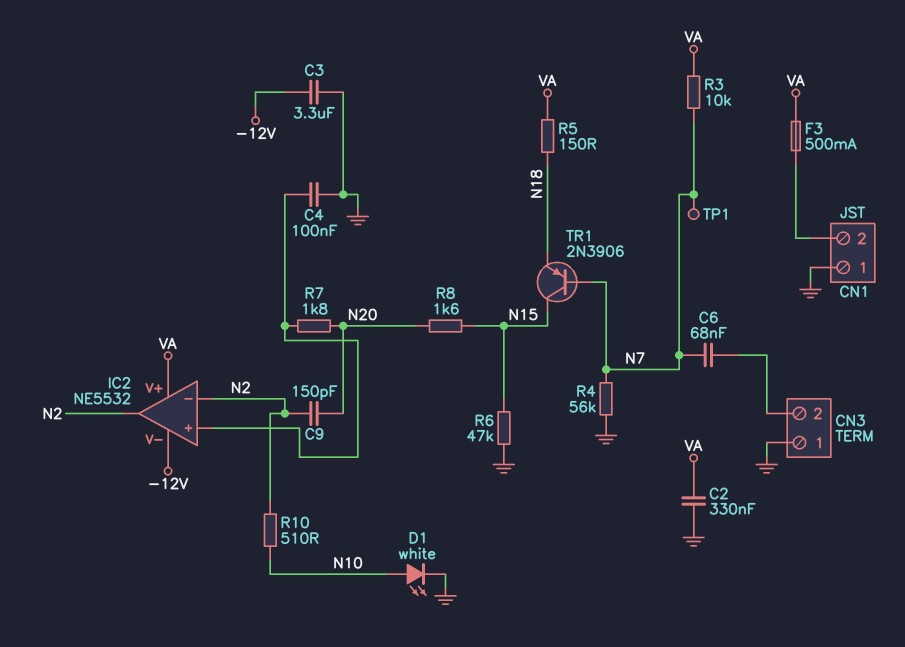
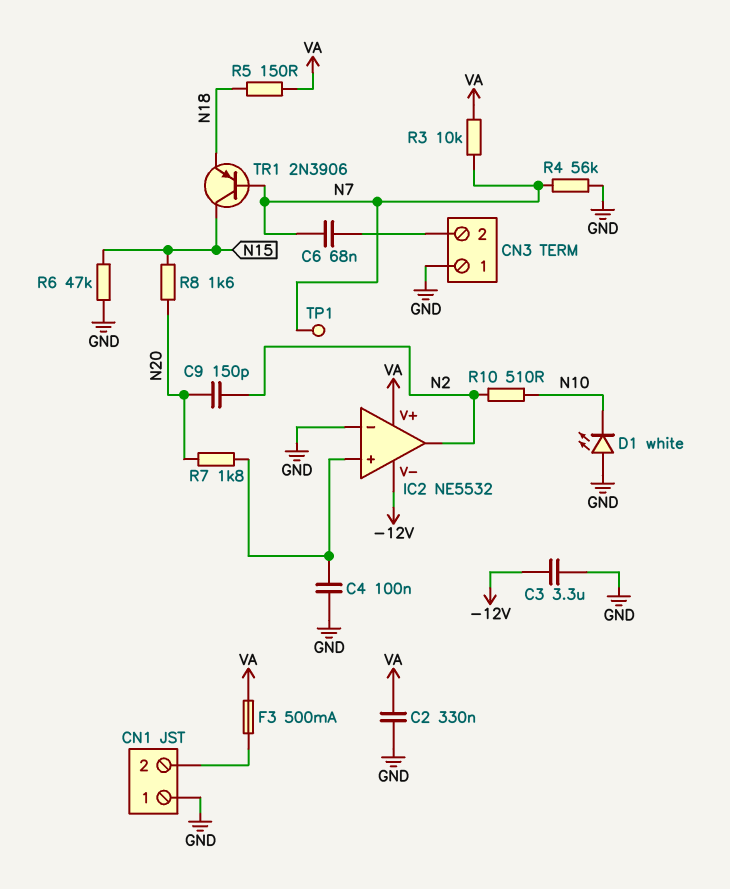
D1: LED white (A N10, K GND) -> LED white (A GND, K N10)
IC2 pin in-: N2 -> GND

